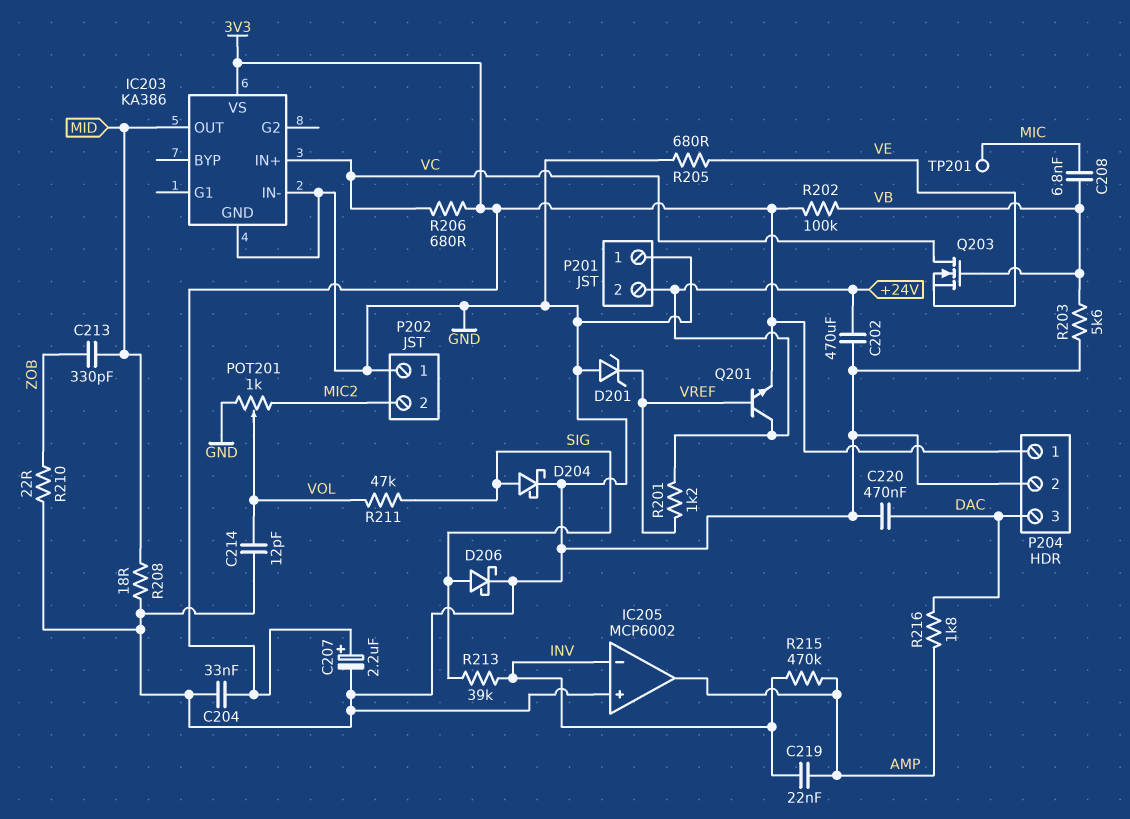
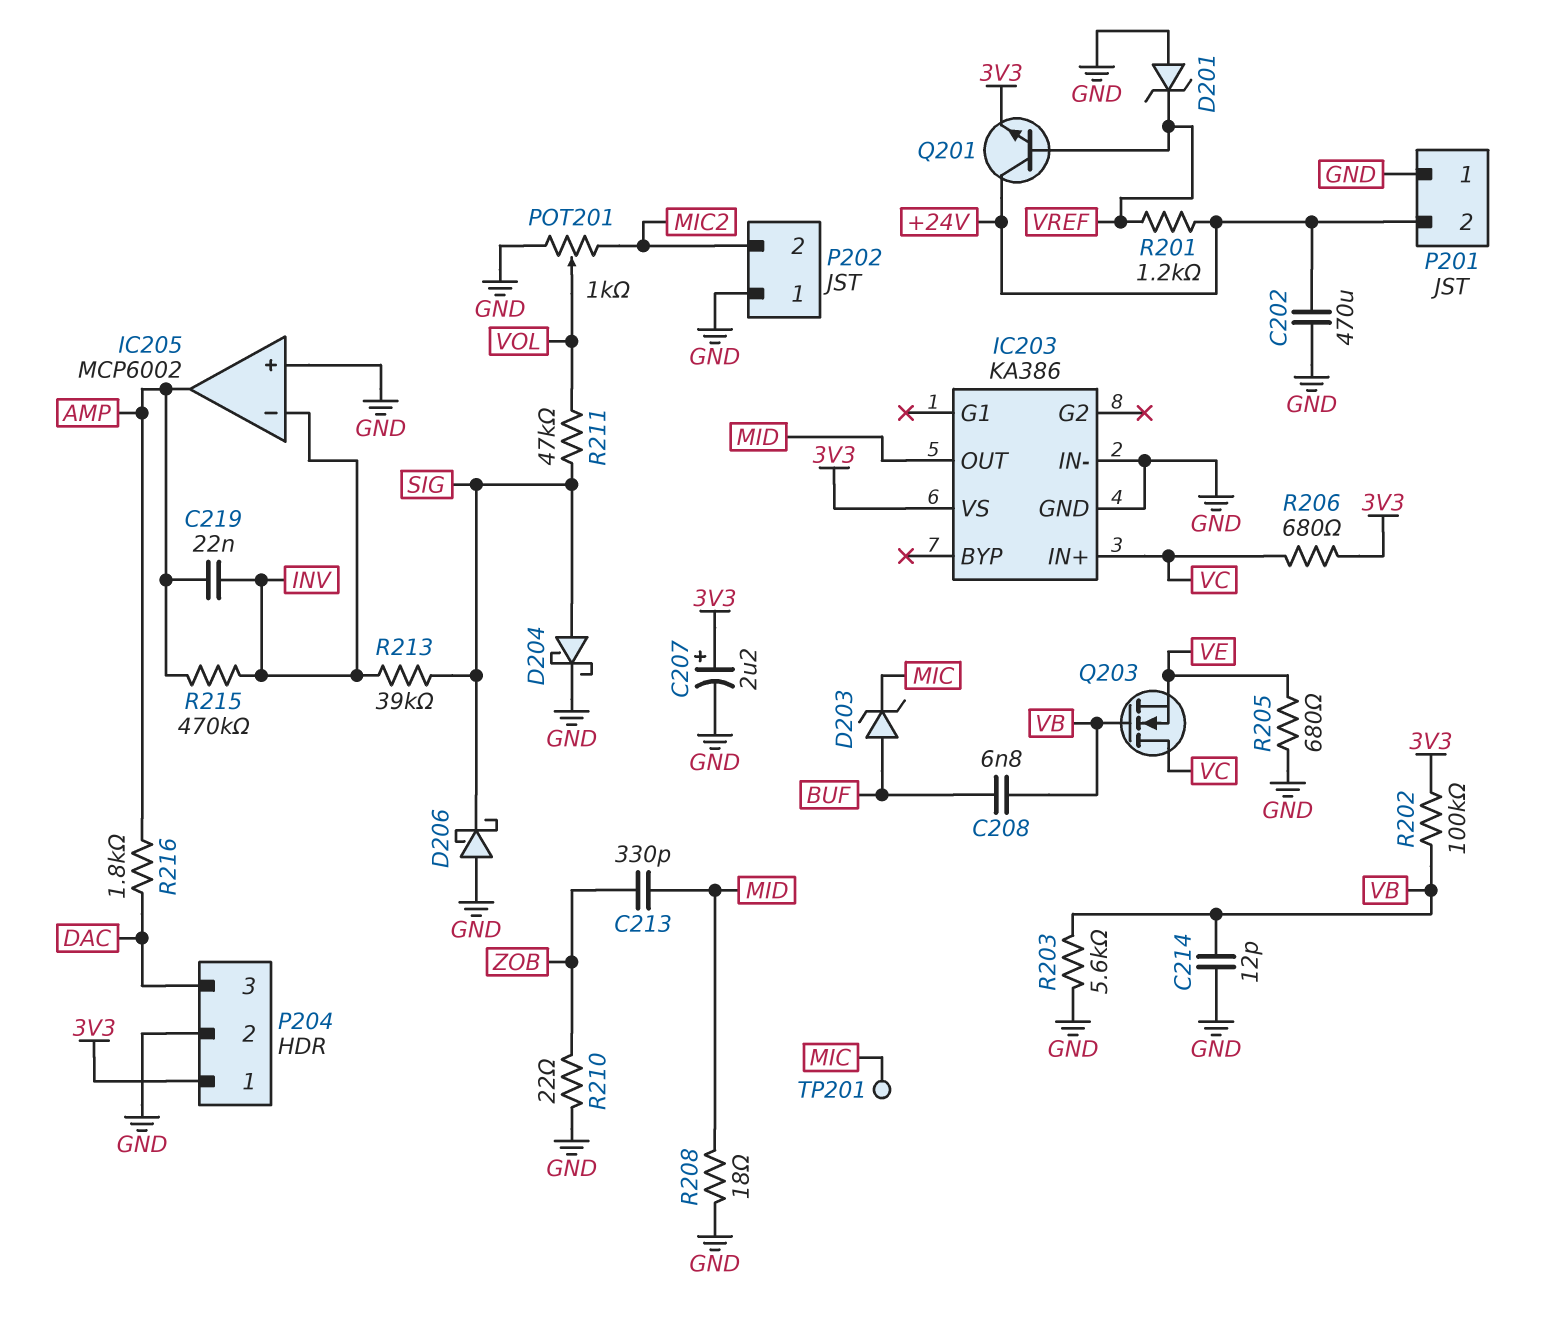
C204: 33nF (3V3, GND) -> none
C208: 6.8nF (MIC, VB) -> 6.8nF (BUF, VB)
C214: 12pF (GND, VOL) -> 12pF (GND, VB)
C220: 470nF (DAC, GND) -> none
D203: none -> zener (A BUF, K MIC)
D206: schottky (A SIG, K GND) -> schottky (A GND, K SIG)

